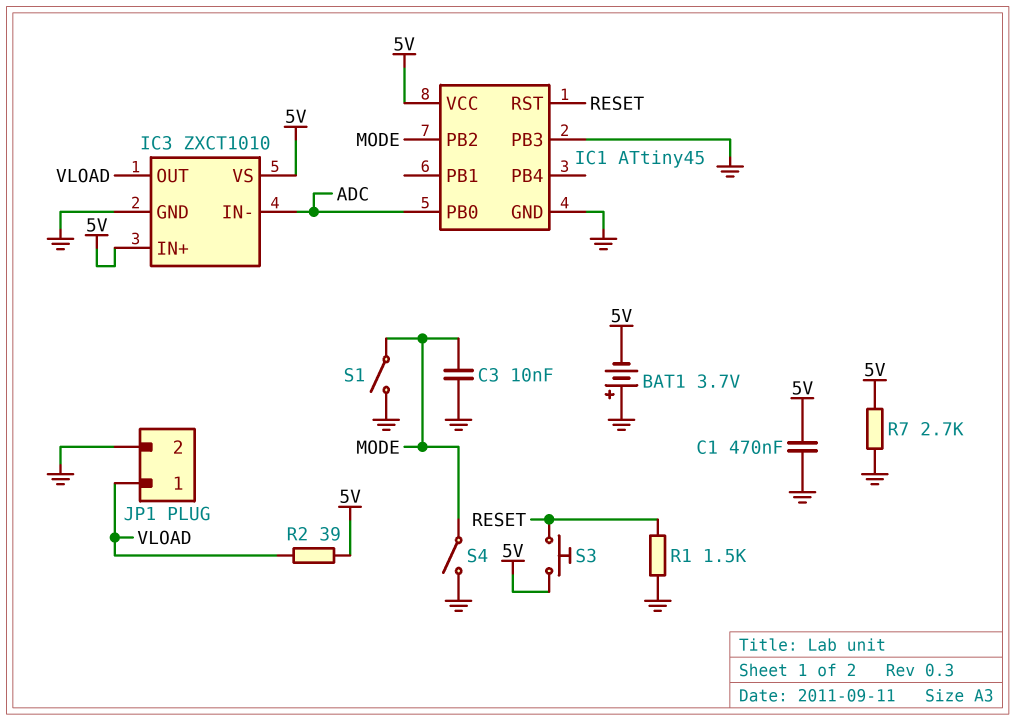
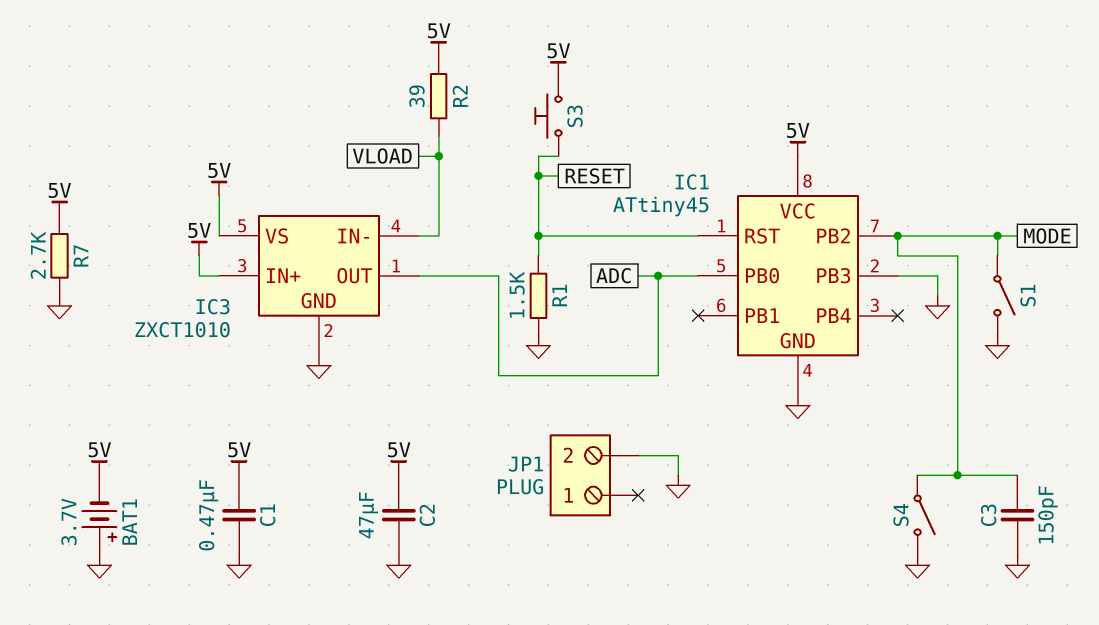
C2: none -> 47uF (5V, GND)
C3: 10nF (GND, MODE) -> 150pF (GND, MODE)
IC3 pin IN-: ADC -> VLOAD
IC3 pin OUT: VLOAD -> ADC
JP1 pin 1: VLOAD -> none

